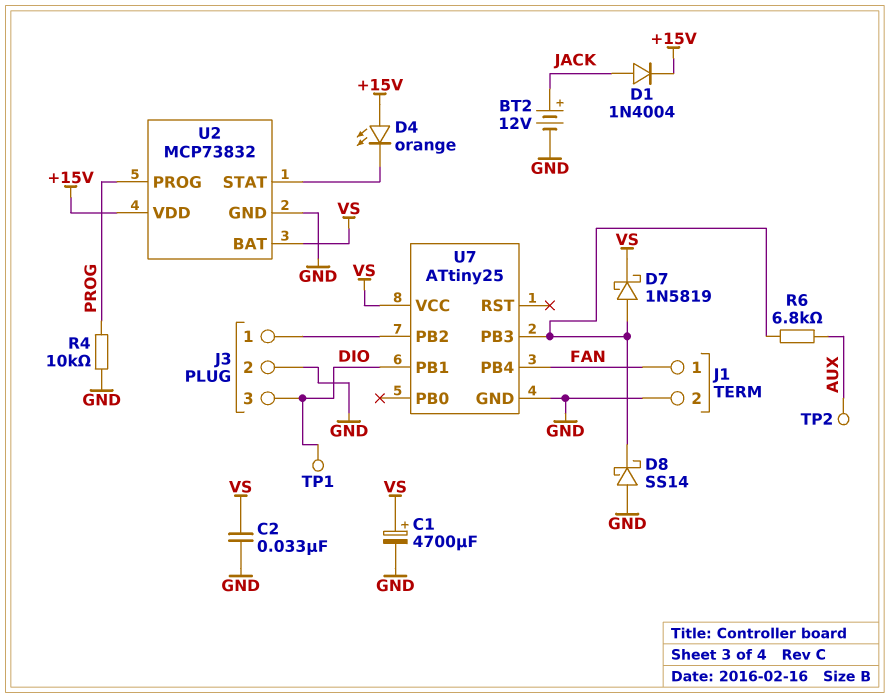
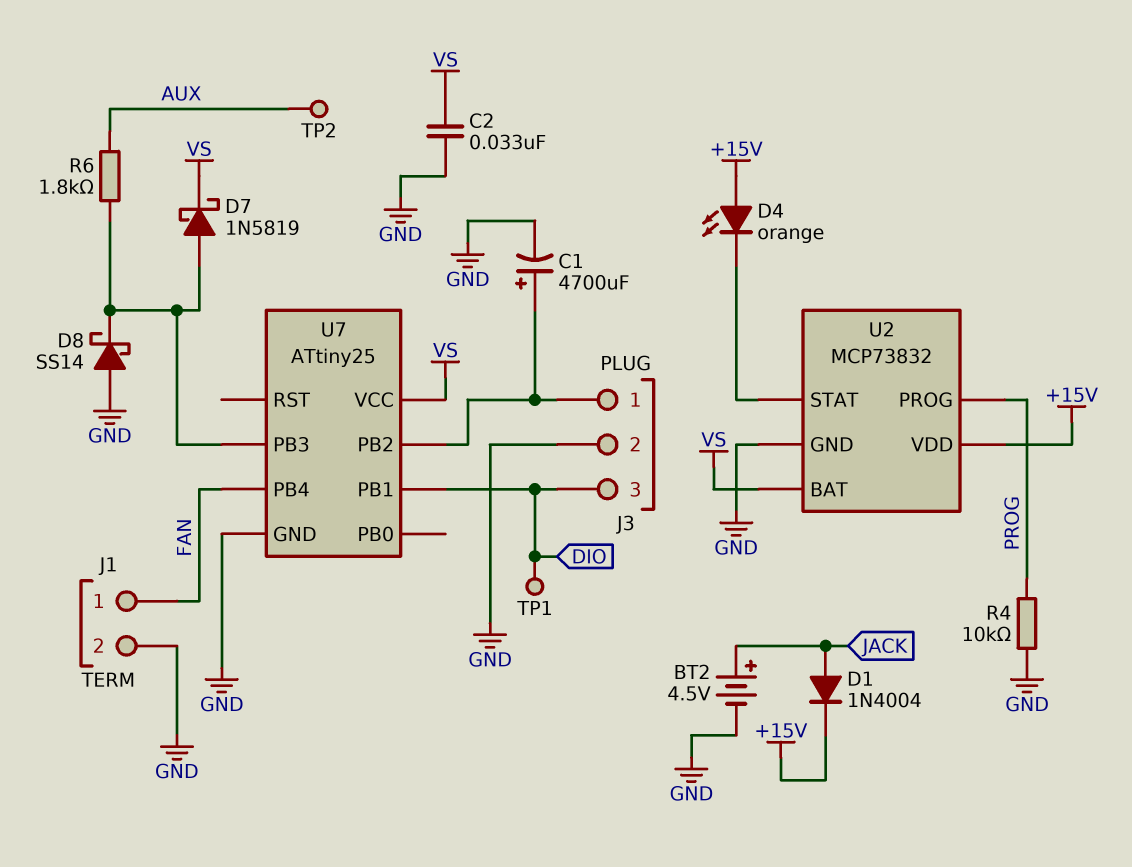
BT2: 12V (plus JACK, minus GND) -> 4.5V (plus JACK, minus GND)
C1: 4700uF (plus VS, minus GND) -> 4700uF (plus J3/1, minus GND)
R6: 6.8k (AUX, U7/PB3) -> 1.8k (AUX, U7/PB3)

